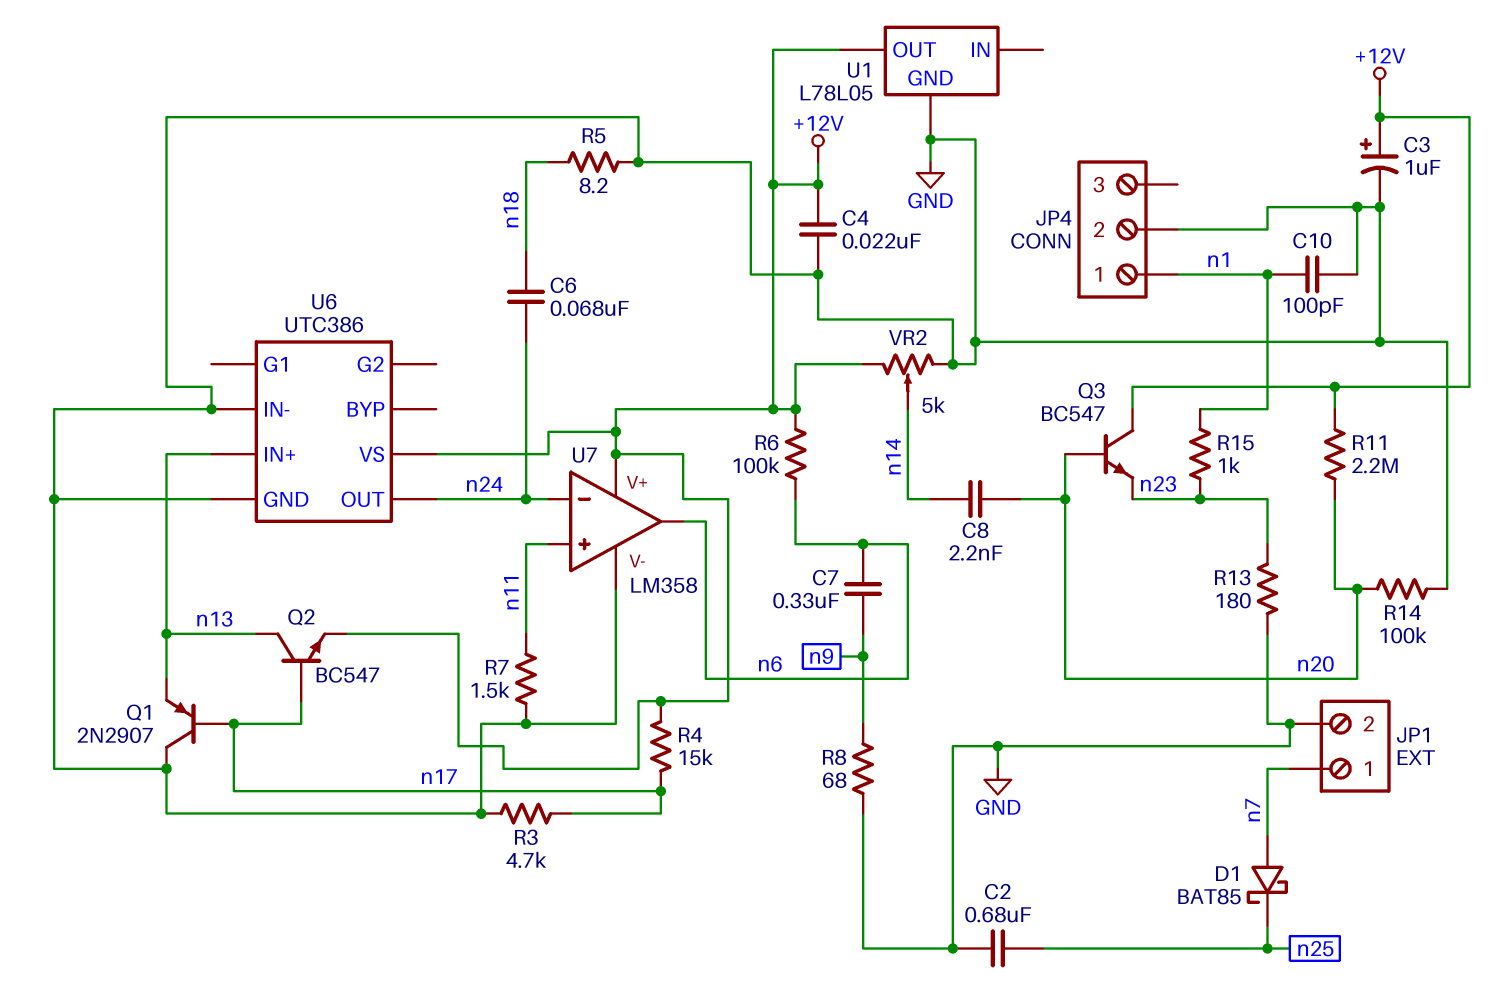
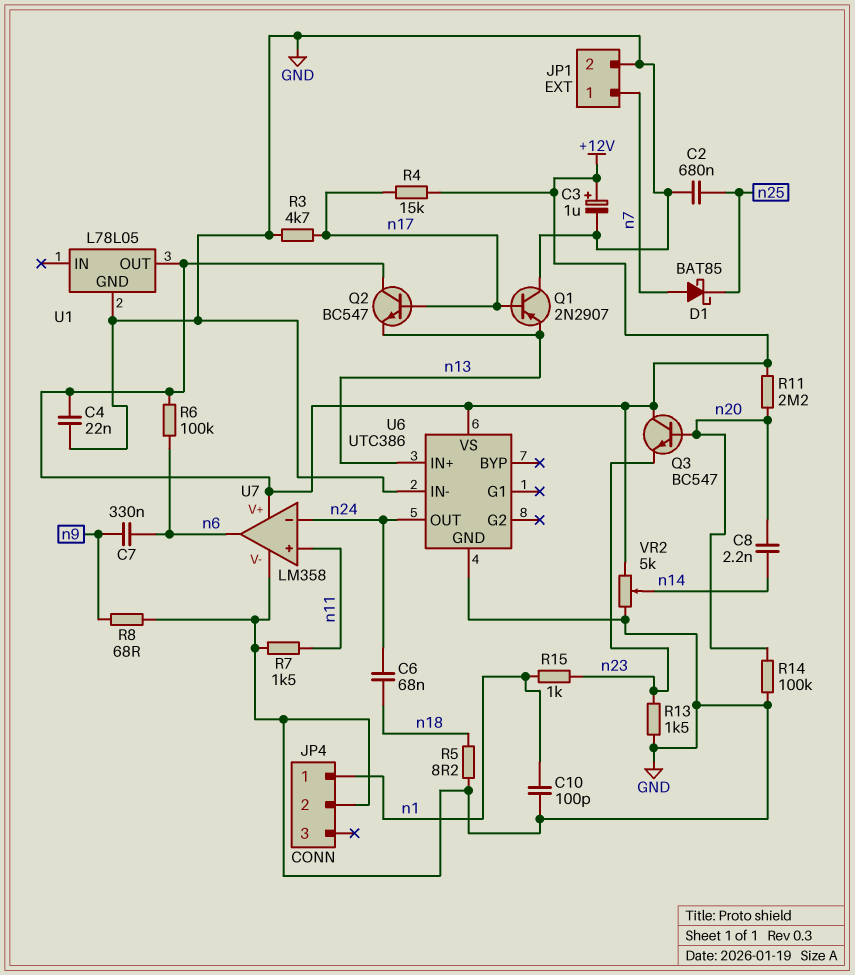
Q2: NPN BC547 (B n17, C n13, E +12V) -> NPN BC547 (B n17, C +12V, E n13)
R13: 180 (GND, n23) -> 1.5k (GND, n23)

